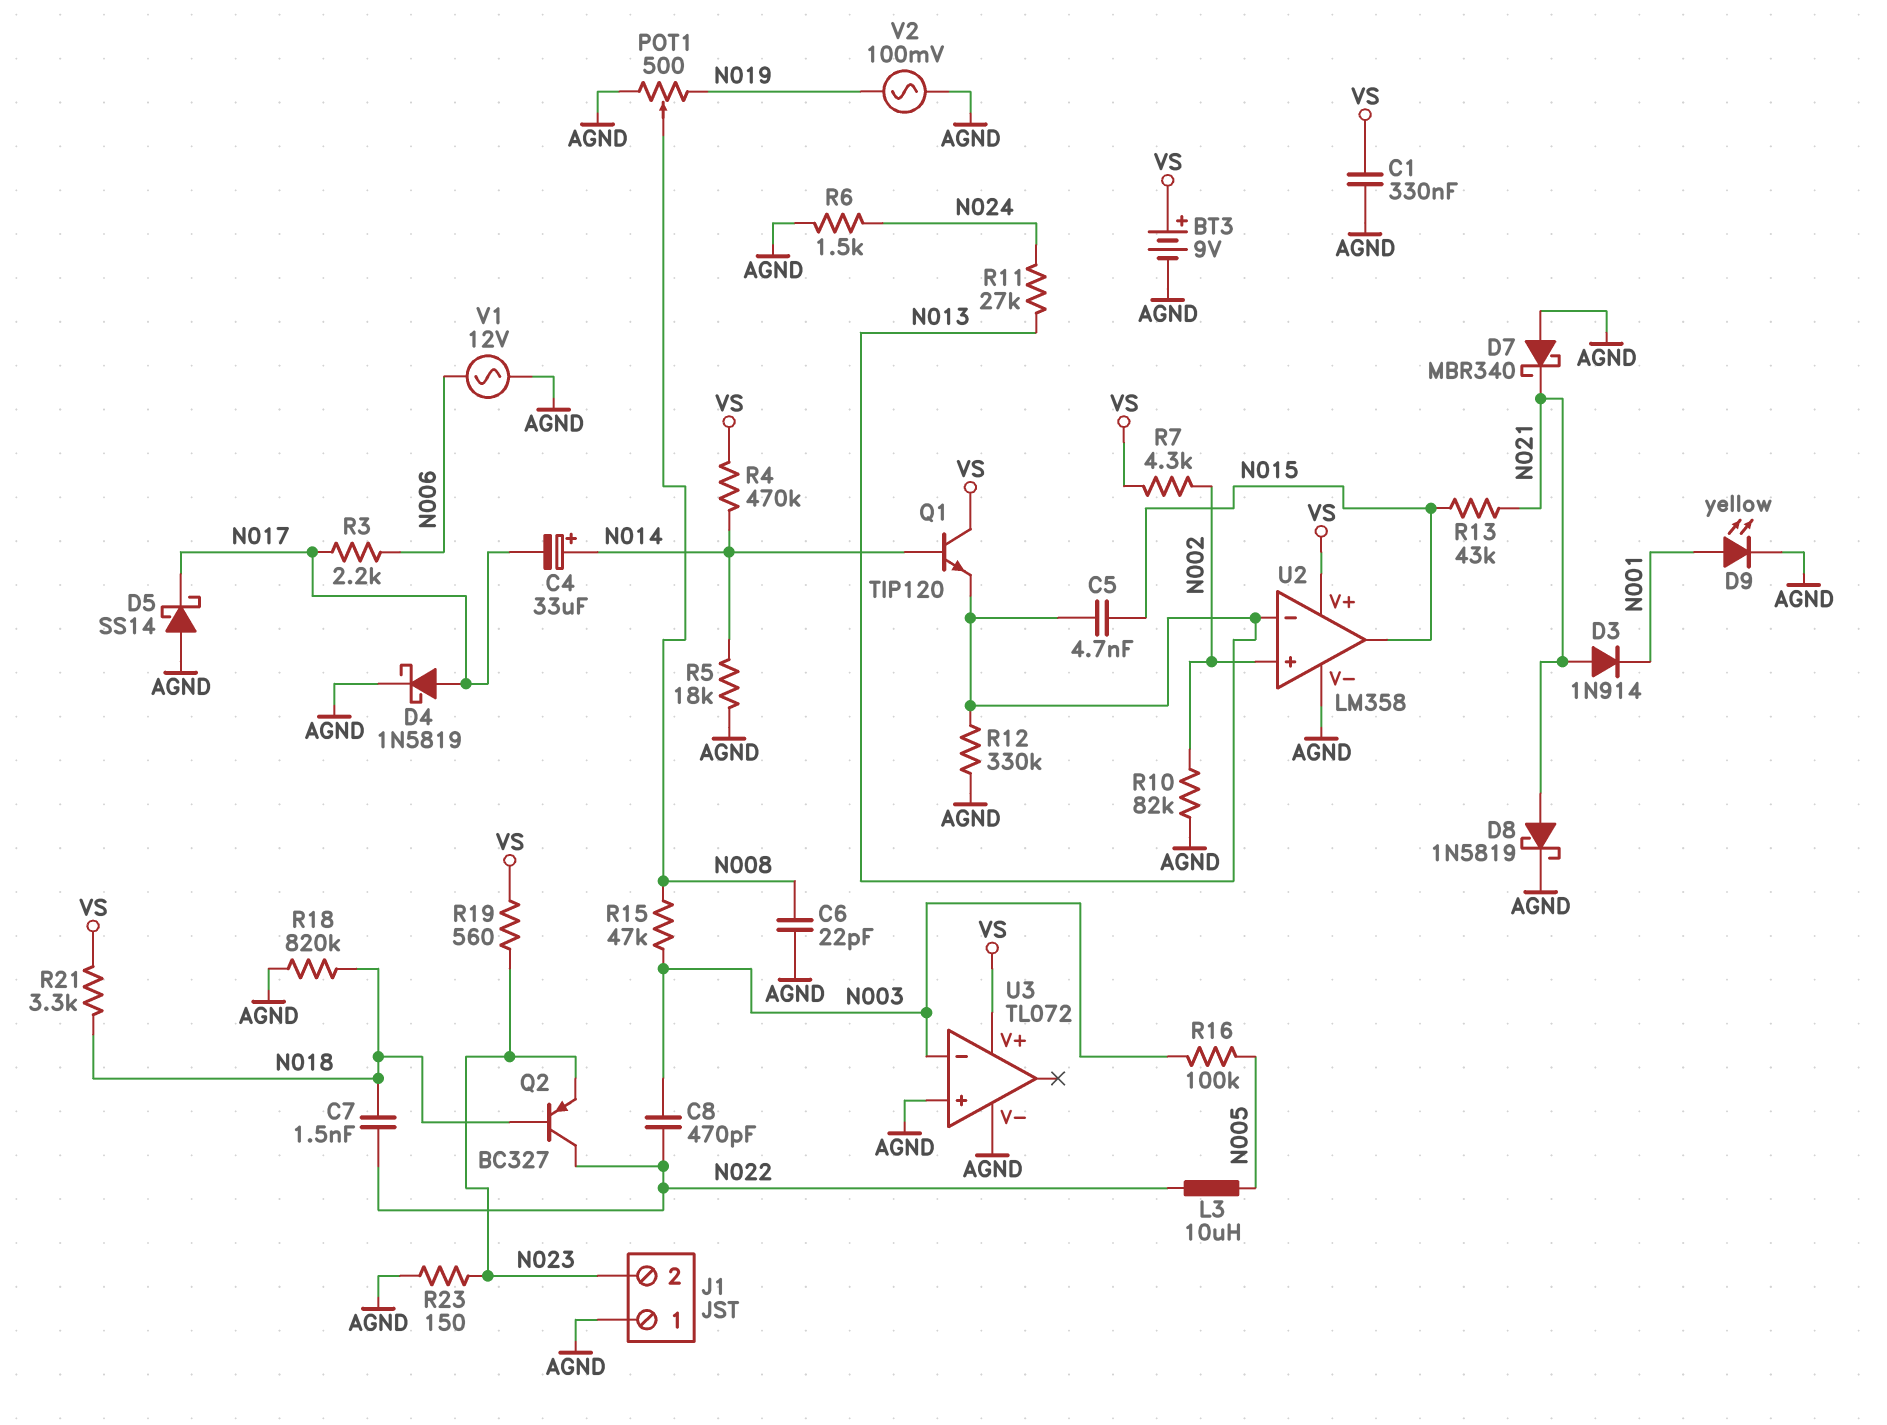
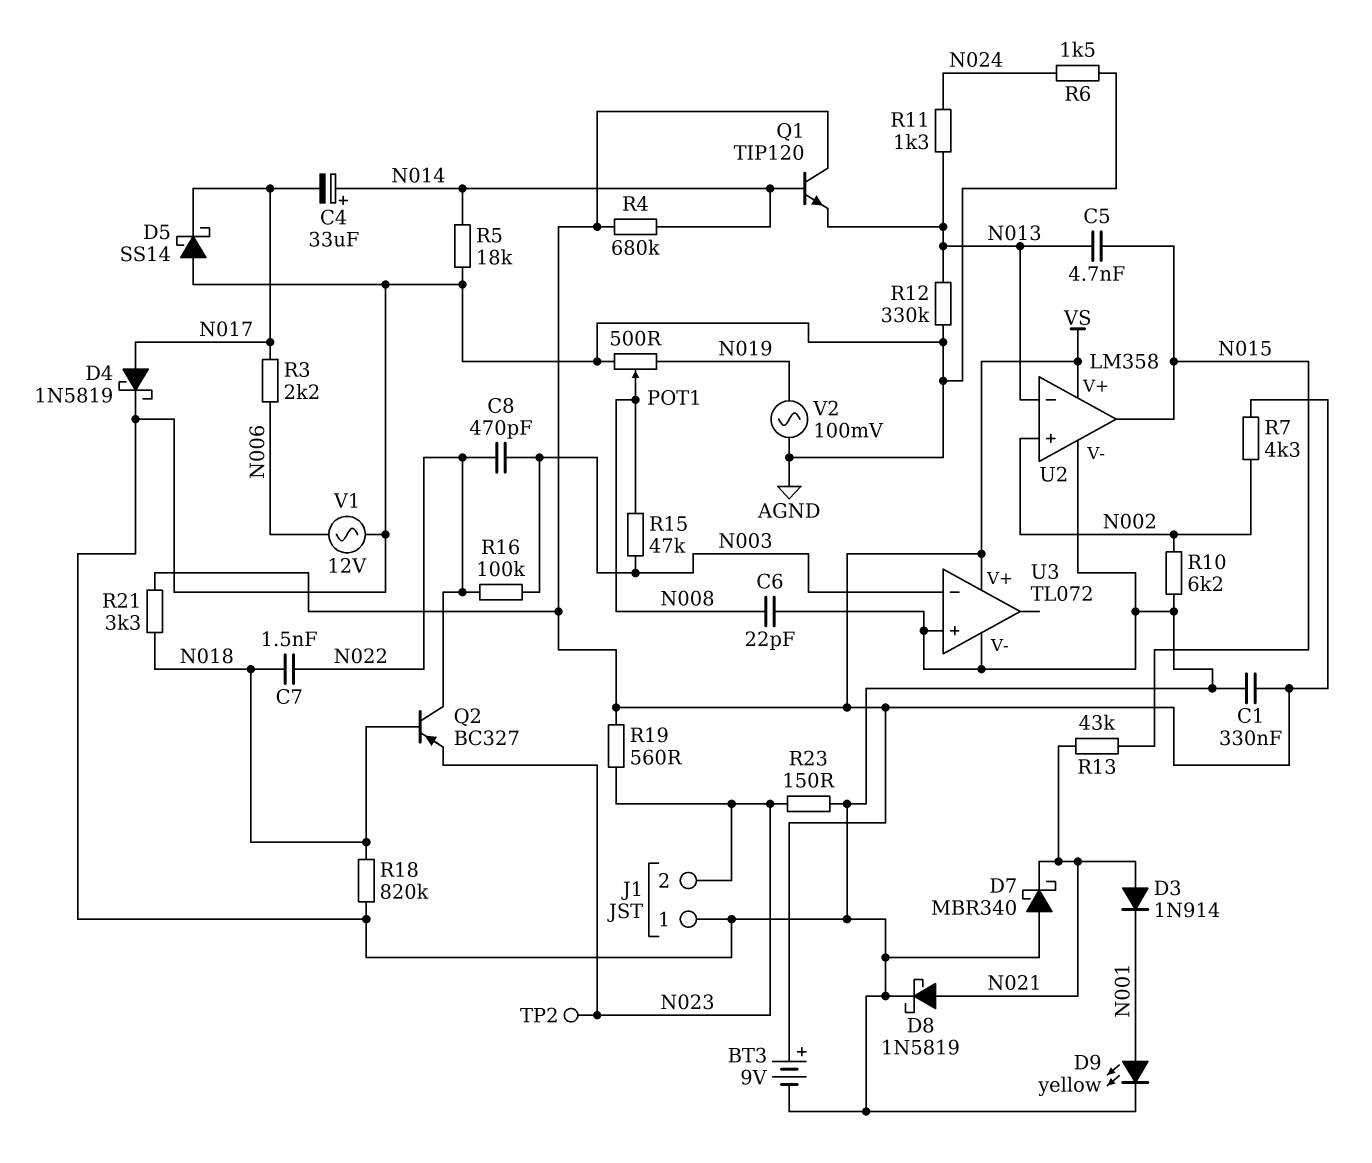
L3: 10uH (N005, N022) -> none
R4: 470k (N014, VS) -> 680k (N014, VS)
R10: 82k (AGND, N002) -> 6.2k (AGND, N002)
R11: 27k (N013, N024) -> 1.3k (N013, N024)
R16: 100k (N003, N005) -> 100k (N003, N022)
TP2: none -> test point (N023)

